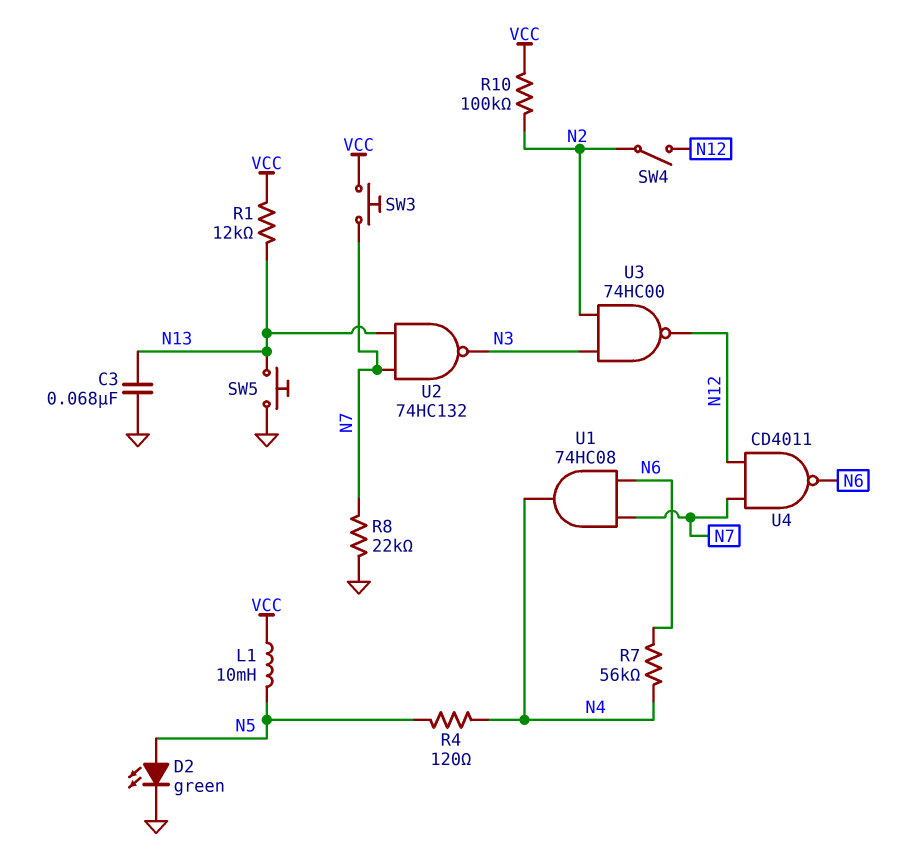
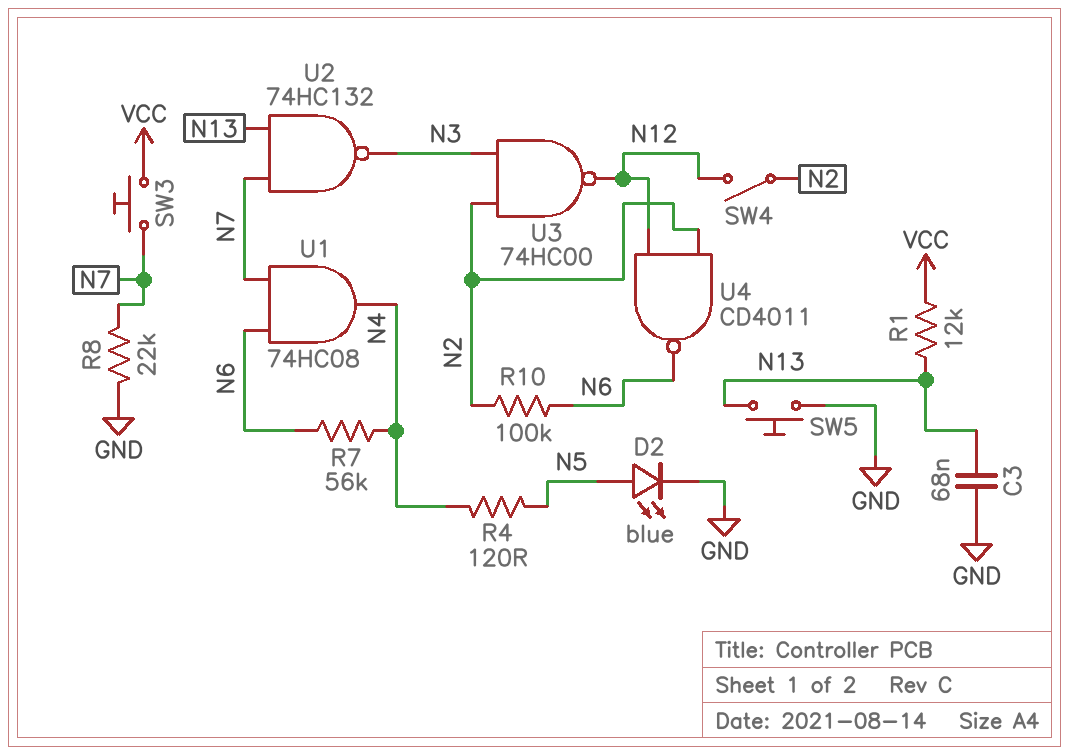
D2: LED green (A N5, K GND) -> LED blue (A N5, K GND)
L1: 10mH (N5, VCC) -> none
R10: 100k (N2, VCC) -> 100k (N2, N6)
U4: NAND CD4011 (in N7, in N12, out N6) -> NAND CD4011 (in N2, in N12, out N6)

